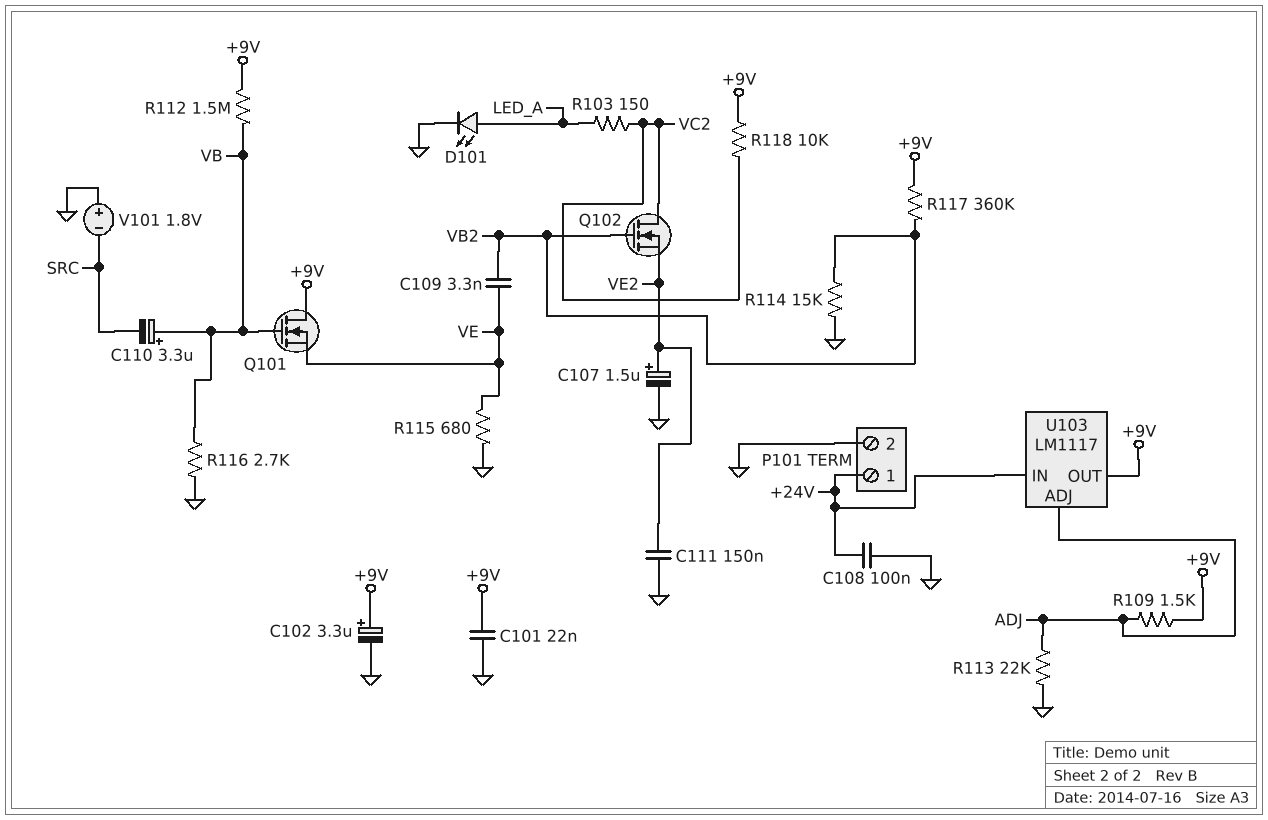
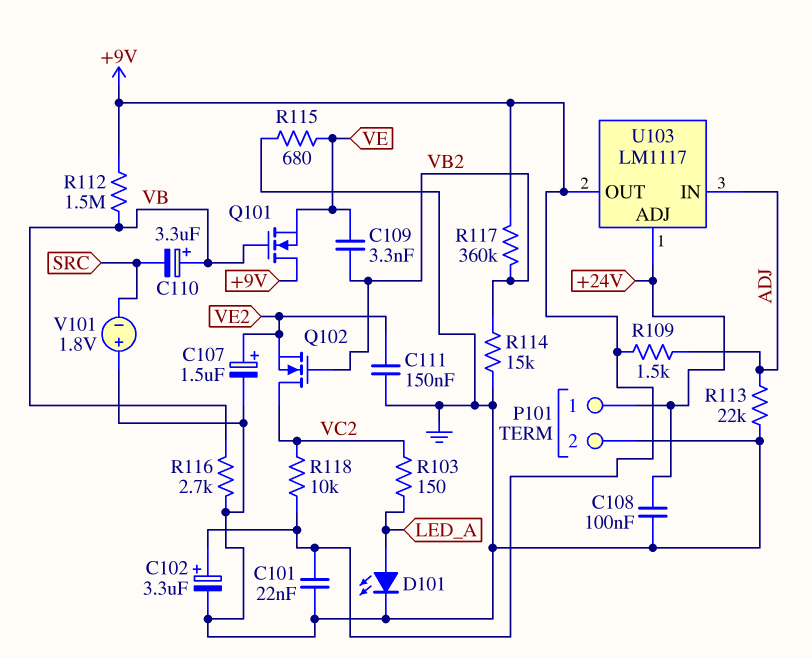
U103 pin ADJ: ADJ -> +24V
U103 pin IN: +24V -> ADJ

